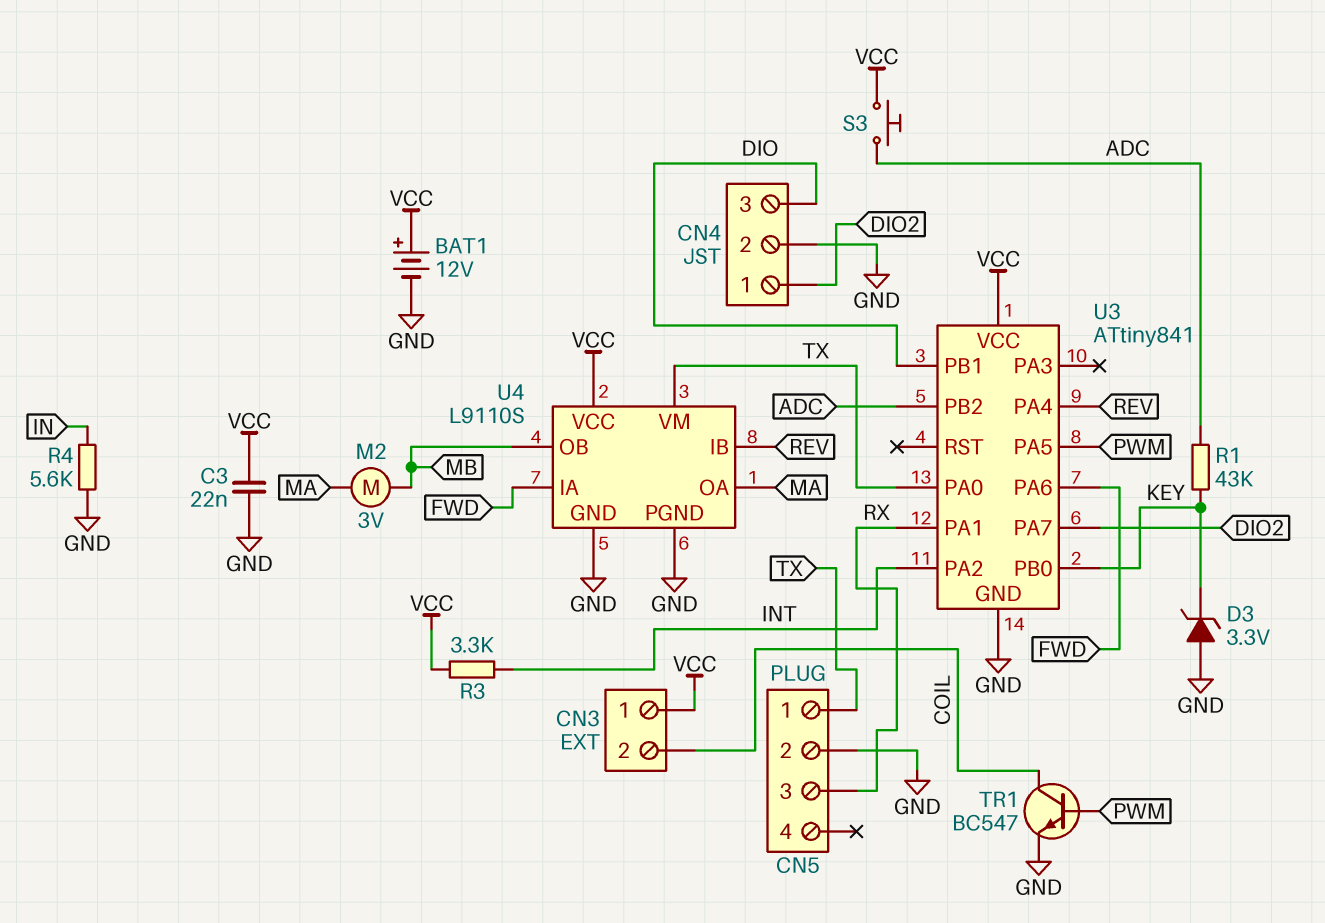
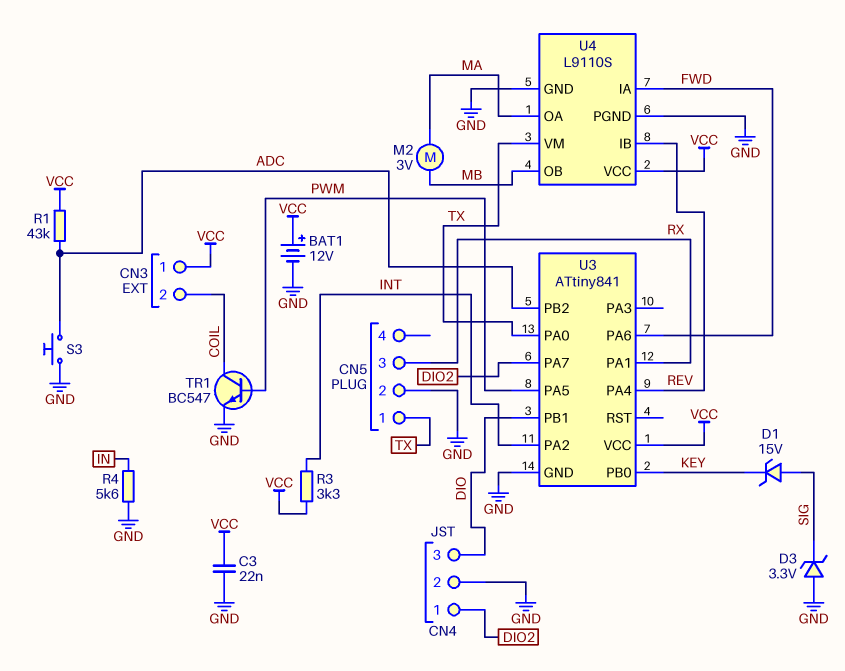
D1: none -> zener 15V (A SIG, K KEY)
D3: zener 3.3V (A GND, K KEY) -> zener 3.3V (A GND, K SIG)
R1: 43k (ADC, KEY) -> 43k (ADC, VCC)
S3: button (ADC, VCC) -> button (ADC, GND)

